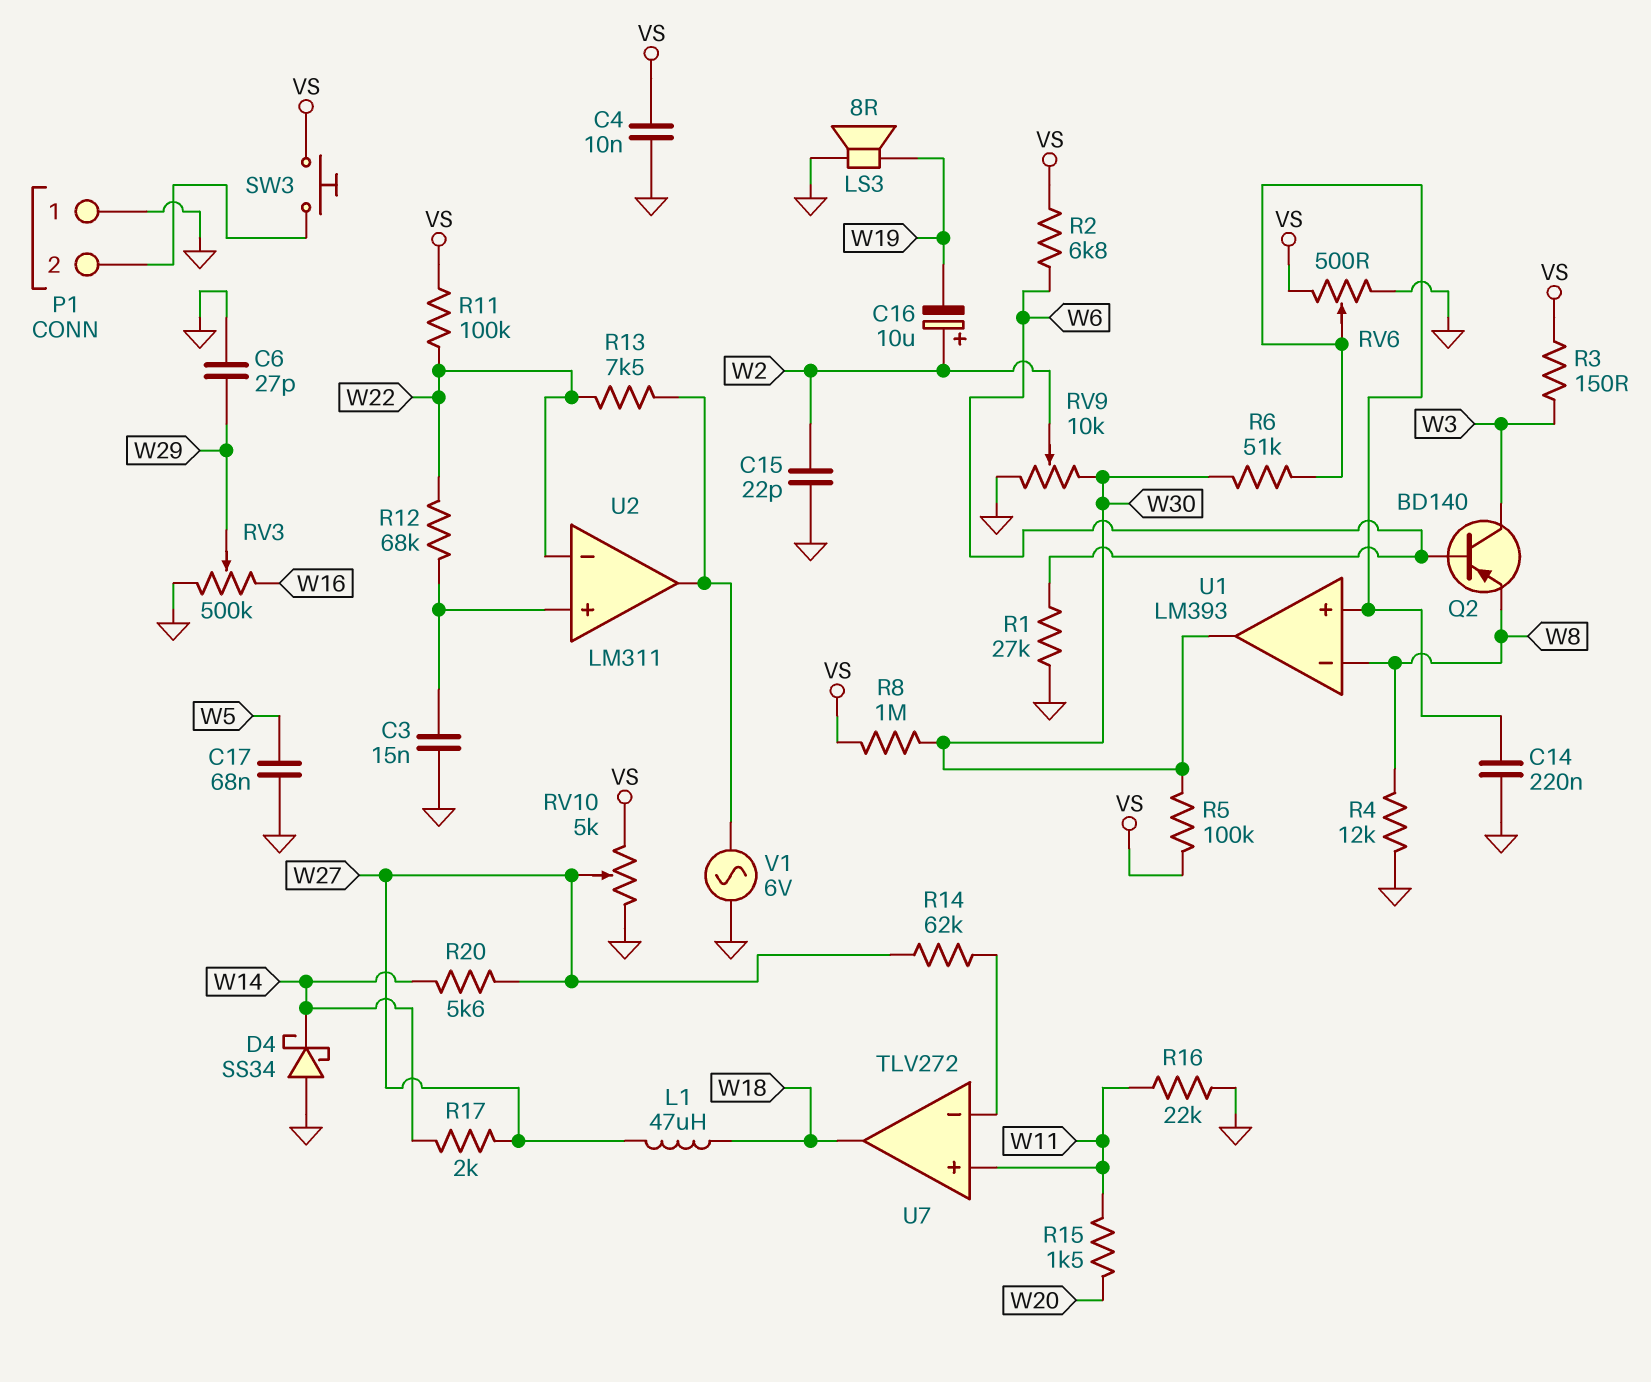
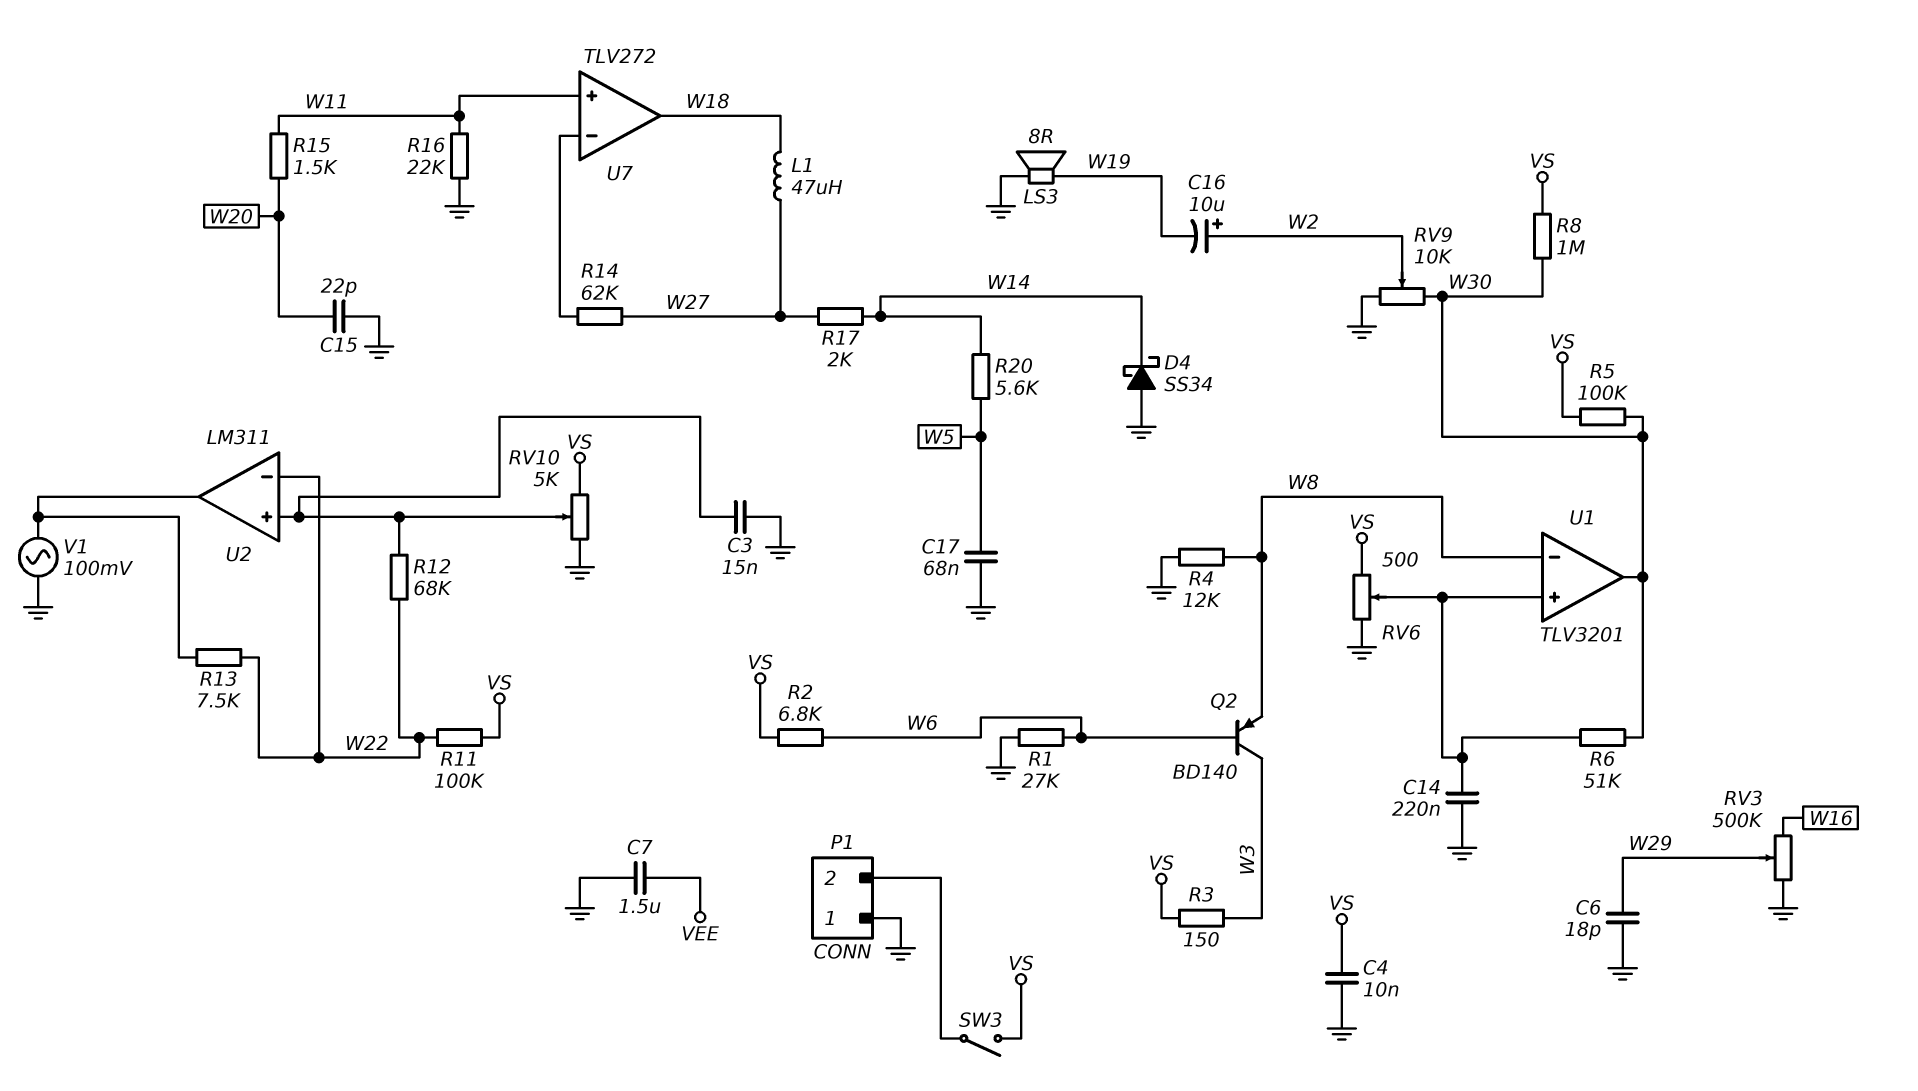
C6: 27pF (GND, W29) -> 18pF (GND, W29)
C7: none -> 1.5uF (GND, VEE)
C15: 22pF (GND, W2) -> 22pF (GND, W20)
R20: 5.6k (W14, W27) -> 5.6k (W5, W14)
RV10: 5k (GND, VS, wiper W27) -> 5k (GND, VS, wiper U2/in+)
SW3: button (P1/2, VS) -> switch (P1/2, VS)
U1: LM393 -> TLV3201
V1: AC 6V (GND, U2/out) -> AC 100mV (GND, U2/out)

